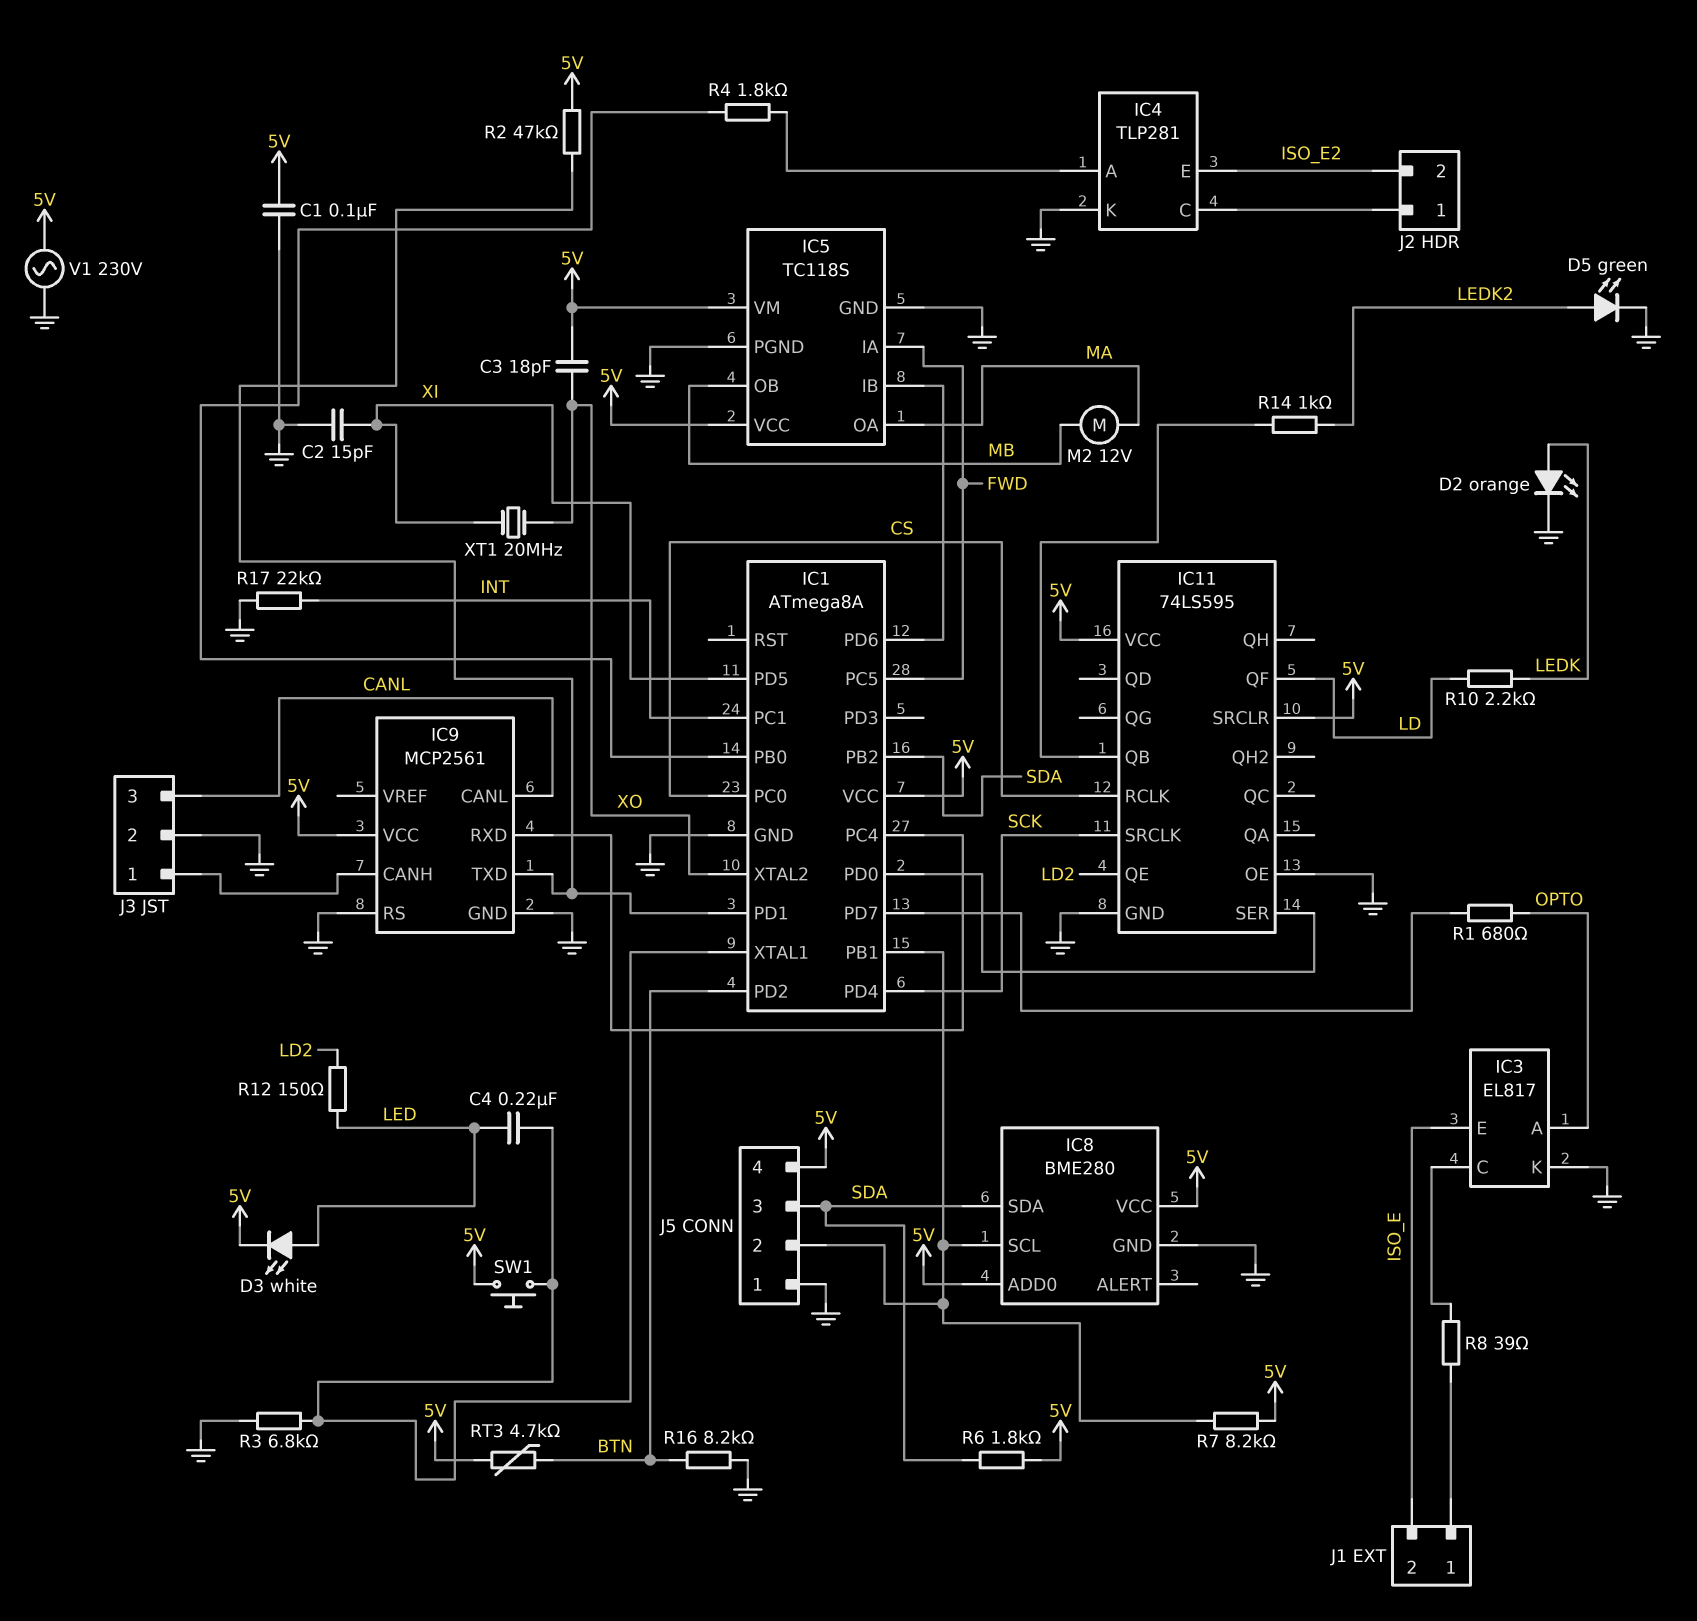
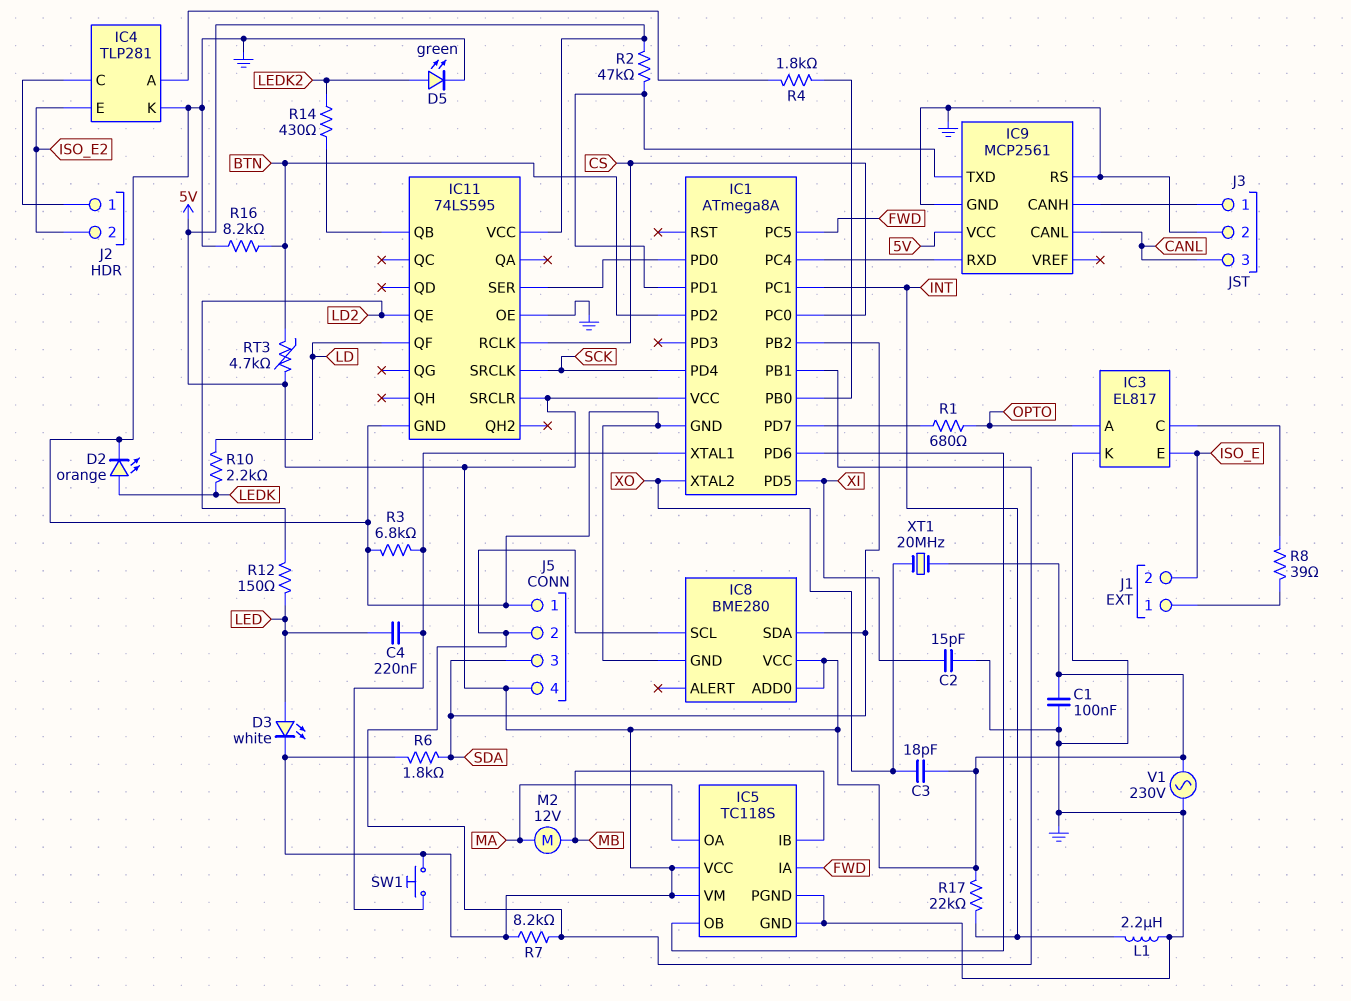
IC5 pin IB: IC1/PD6 -> MB
IC5 pin OB: MB -> IC1/PD6
L1: none -> 2.2uH (GND, INT)
R14: 1k (IC11/QB, LEDK2) -> 430 (IC11/QB, LEDK2)
R17: 22k (GND, INT) -> 22k (5V, INT)
XT1: 20MHz (XI, XO) -> 20MHz (5V, XO)

